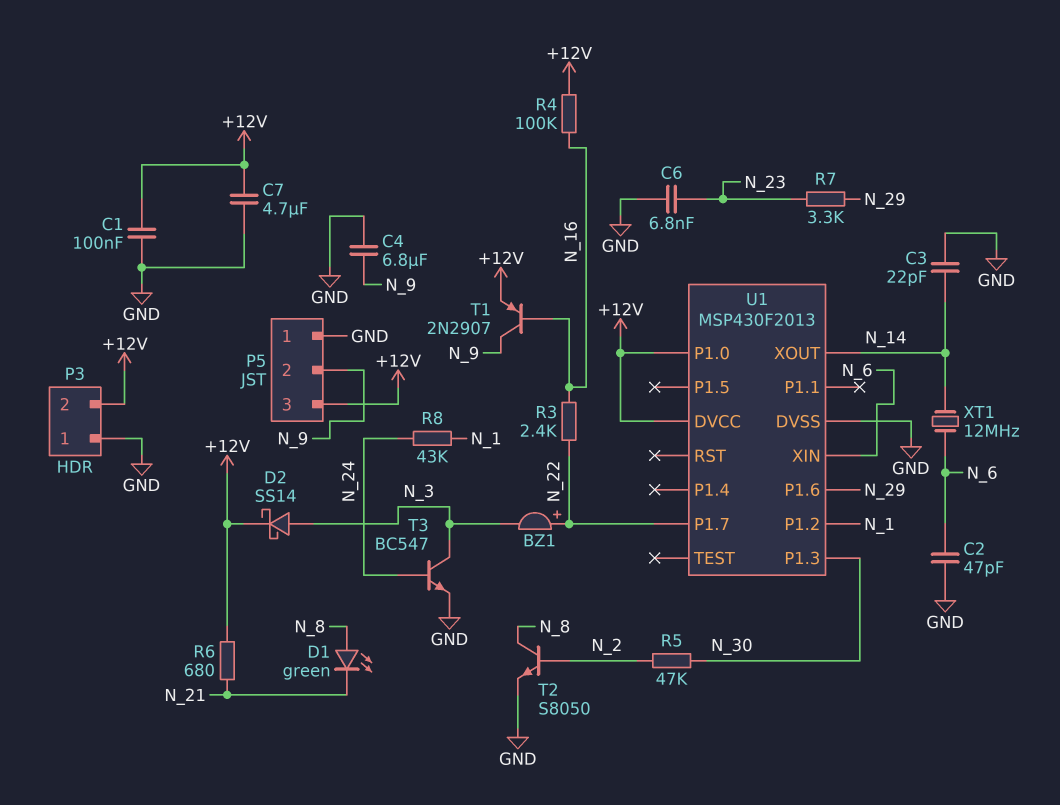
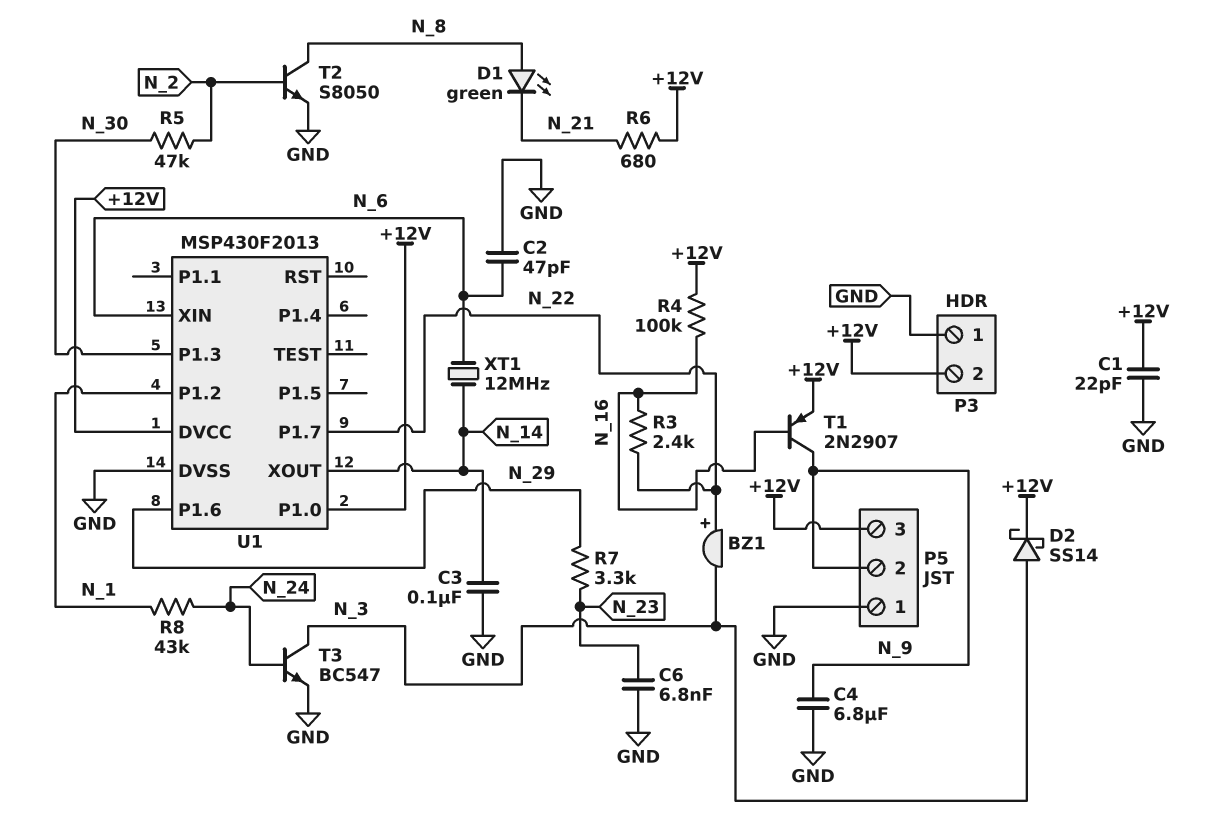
C1: 100nF (+12V, GND) -> 22pF (+12V, GND)
C3: 22pF (GND, N_14) -> 100nF (GND, N_14)
C7: 4.7uF (+12V, GND) -> none

